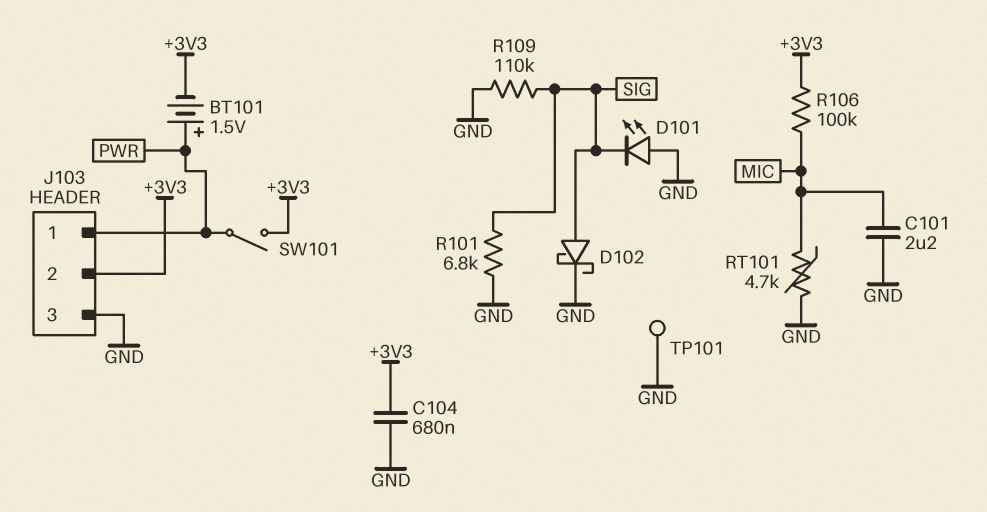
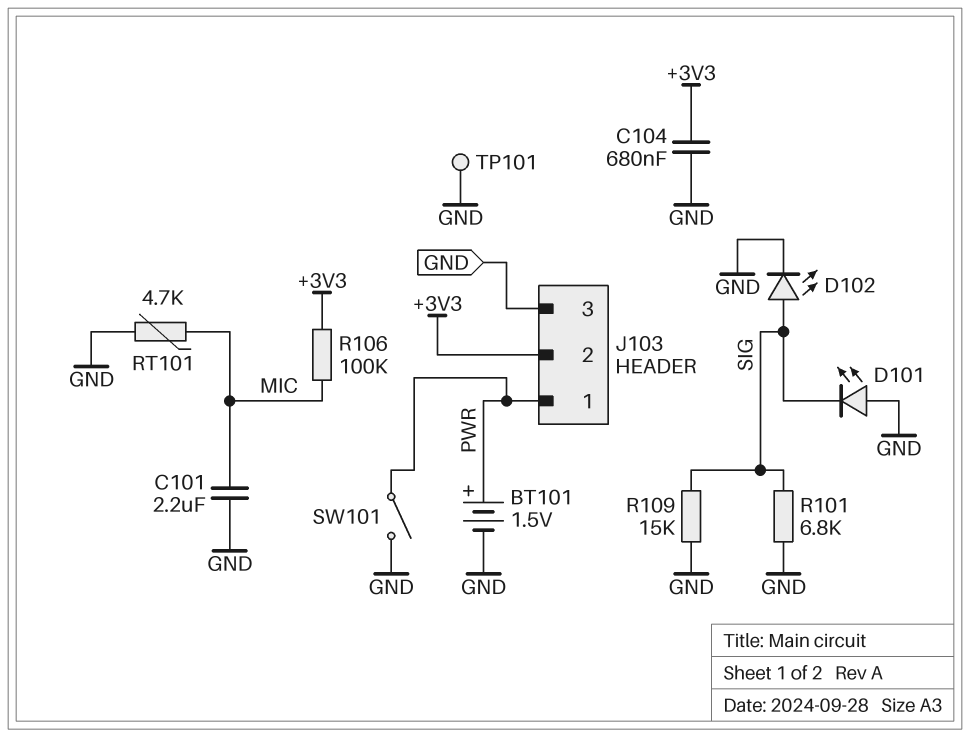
BT101: 1.5V (plus PWR, minus +3V3) -> 1.5V (plus PWR, minus GND)
D102: schottky (A SIG, K GND) -> LED (A SIG, K GND)
R109: 110k (GND, SIG) -> 15k (GND, SIG)
SW101: switch (+3V3, PWR) -> switch (GND, PWR)

